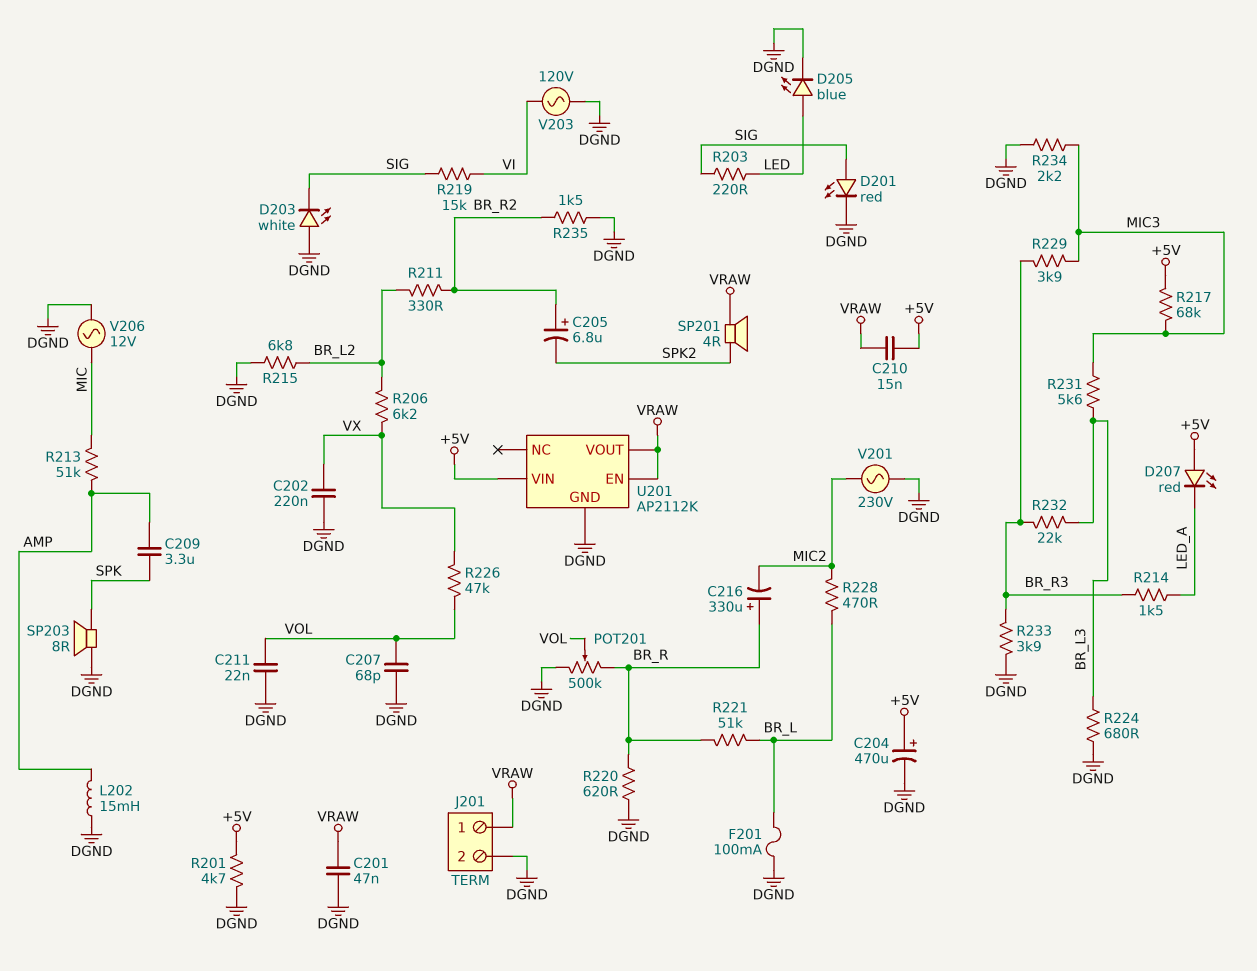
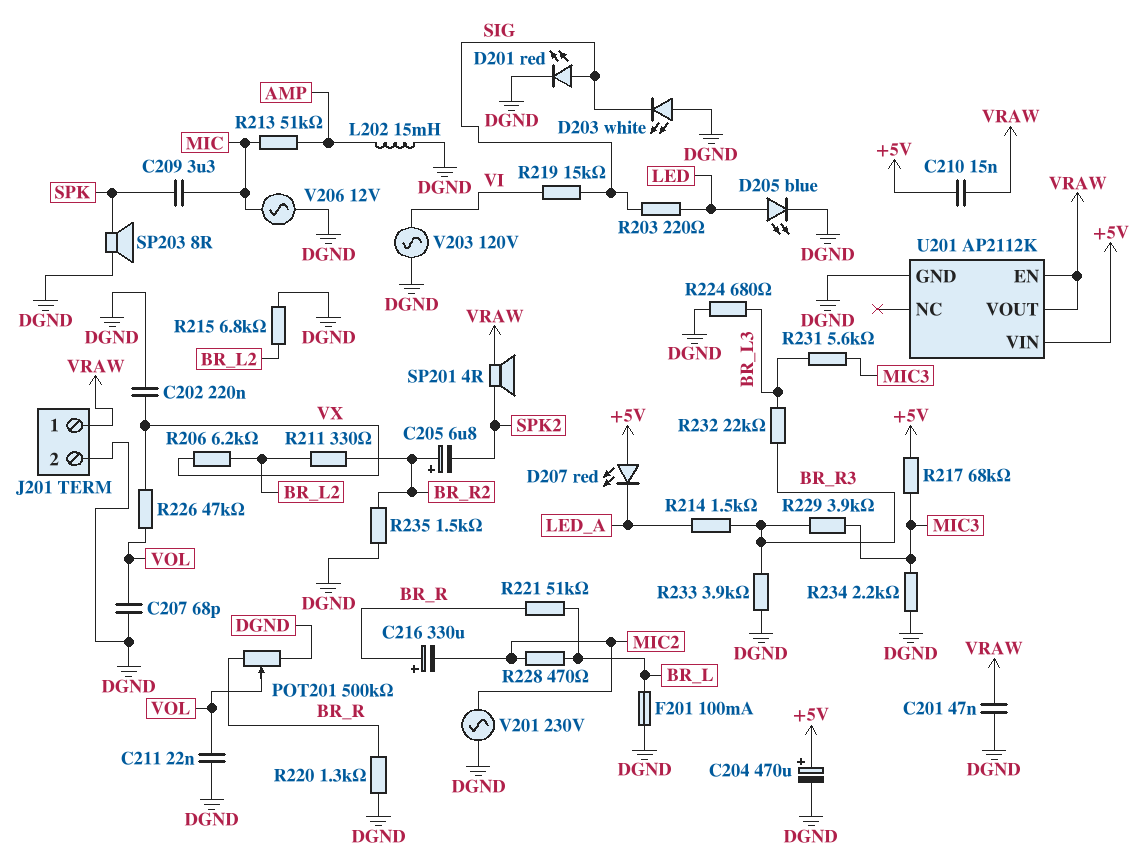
C209: 3.3uF (AMP, SPK) -> 3.3uF (MIC, SPK)
R201: 4.7k (+5V, DGND) -> none
R220: 620 (BR_R, DGND) -> 1.3k (BR_R, DGND)

